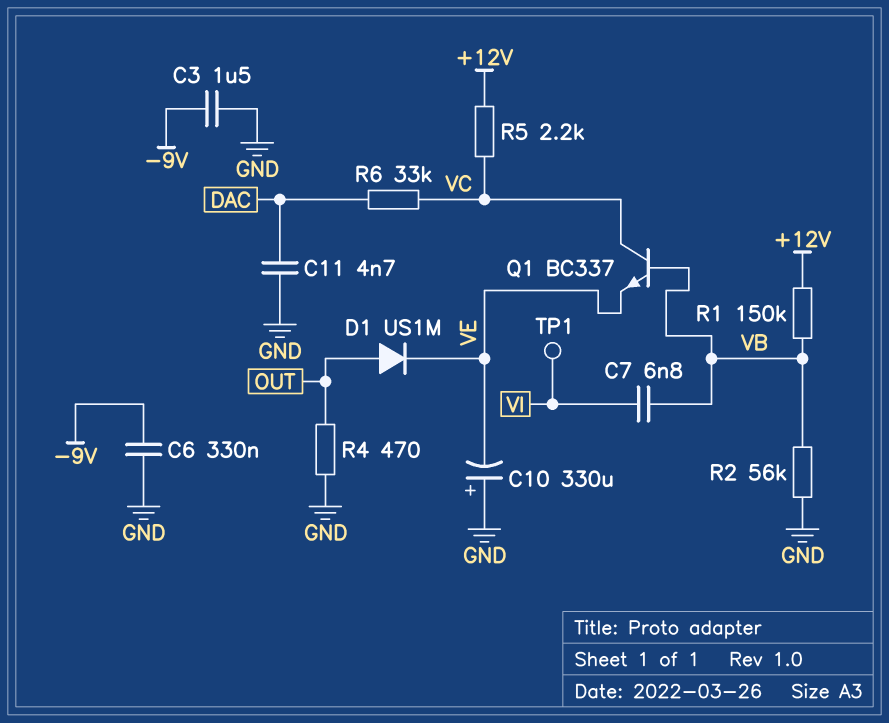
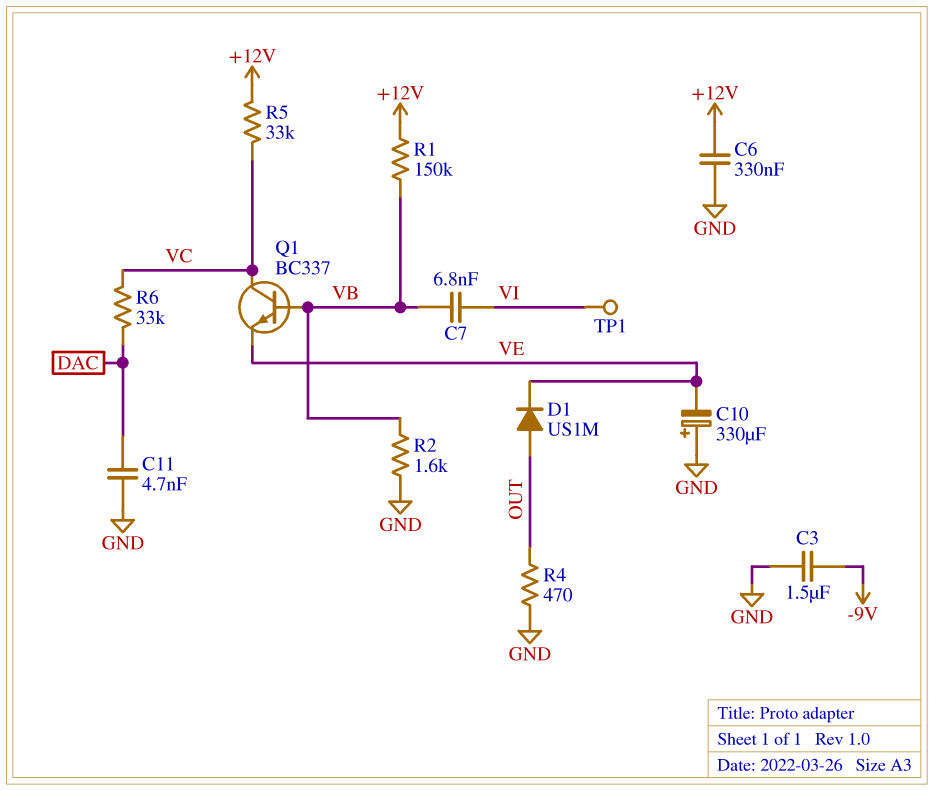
C6: 330nF (-9V, GND) -> 330nF (+12V, GND)
R2: 56k (GND, VB) -> 1.6k (GND, VB)
R5: 2.2k (+12V, VC) -> 33k (+12V, VC)

